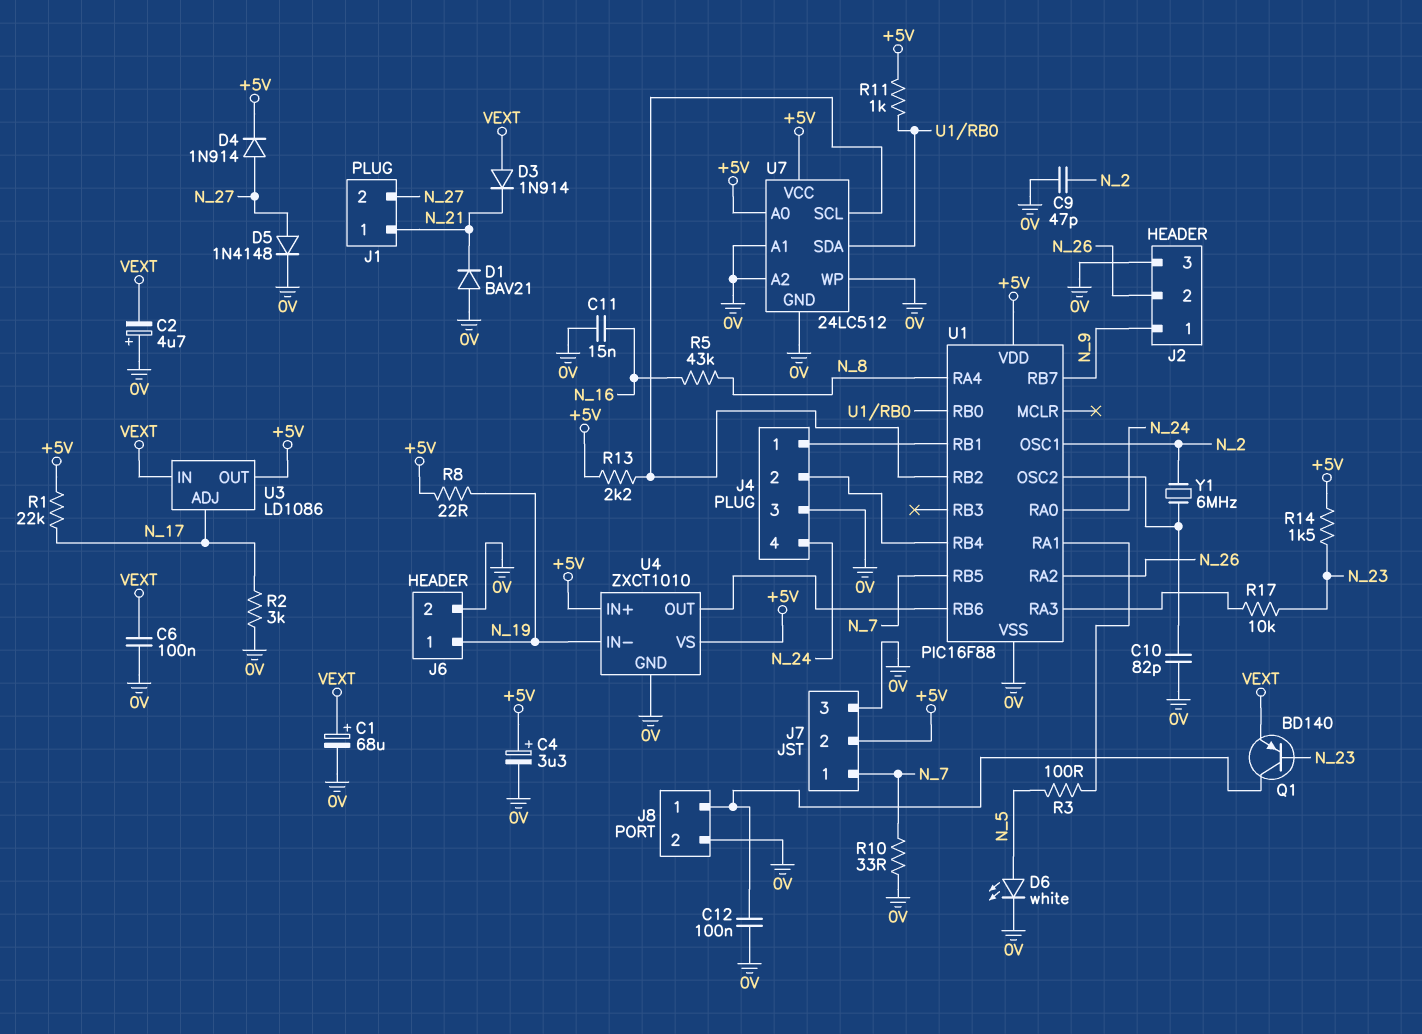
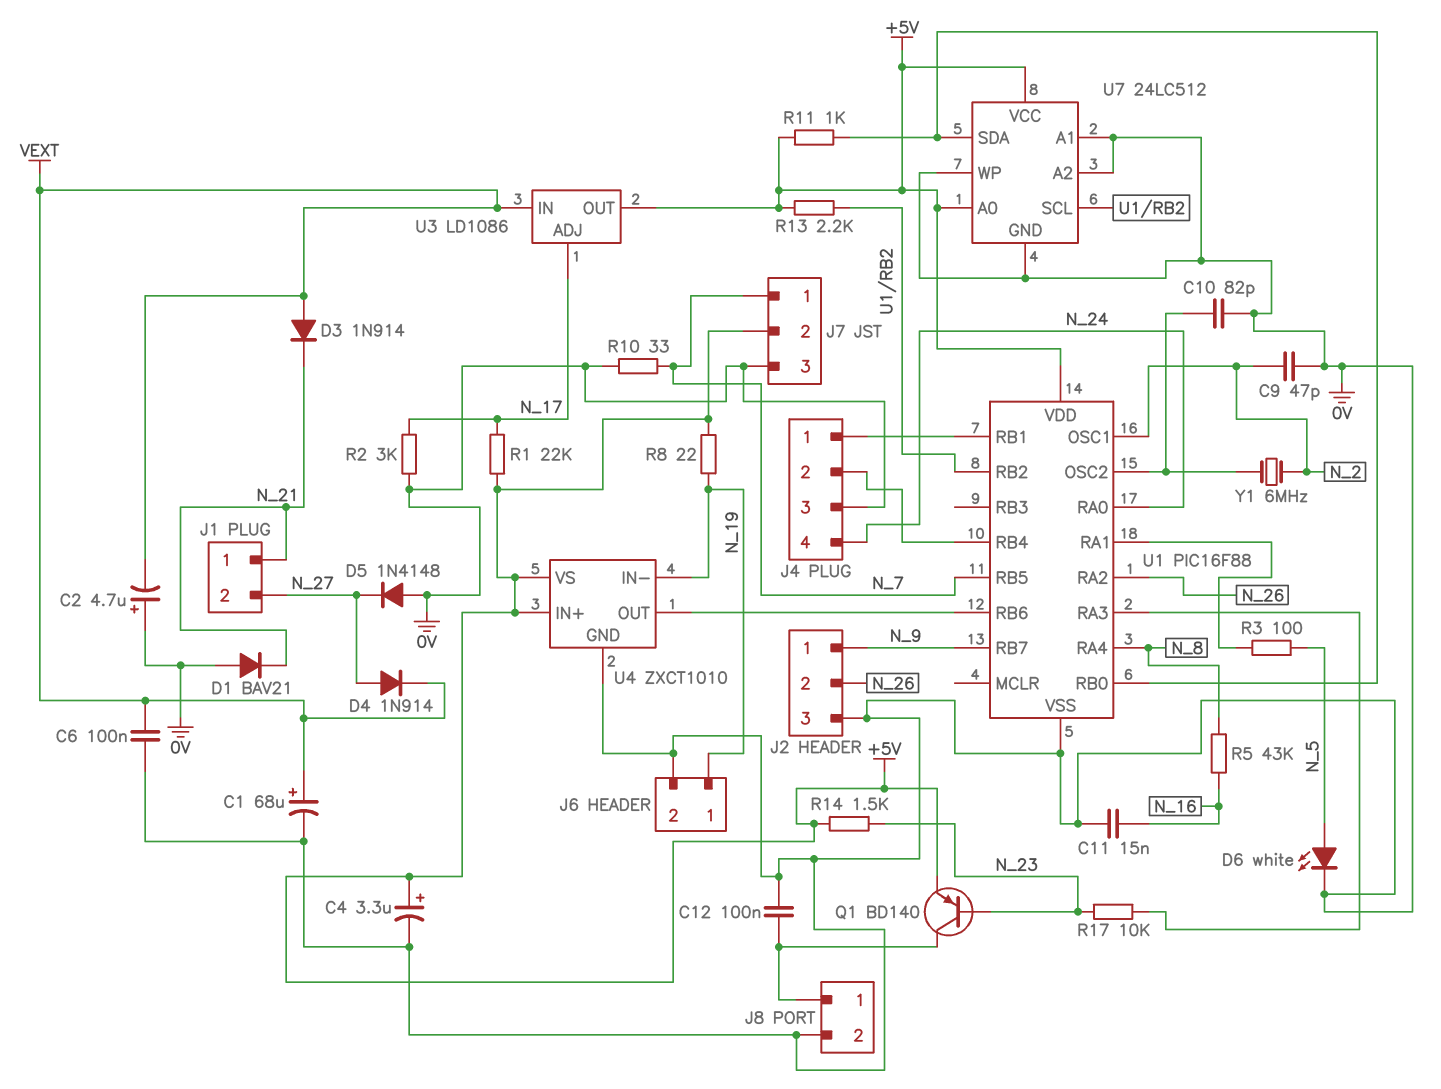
D4: diode 1N914 (A N_27, K +5V) -> diode 1N914 (A N_27, K VEXT)
D5: diode 1N4148 (A N_27, K 0V) -> diode 1N4148 (A 0V, K N_27)
Q1: PNP BD140 (B N_23, C J8/1, E VEXT) -> PNP BD140 (B N_23, C J8/1, E +5V)

